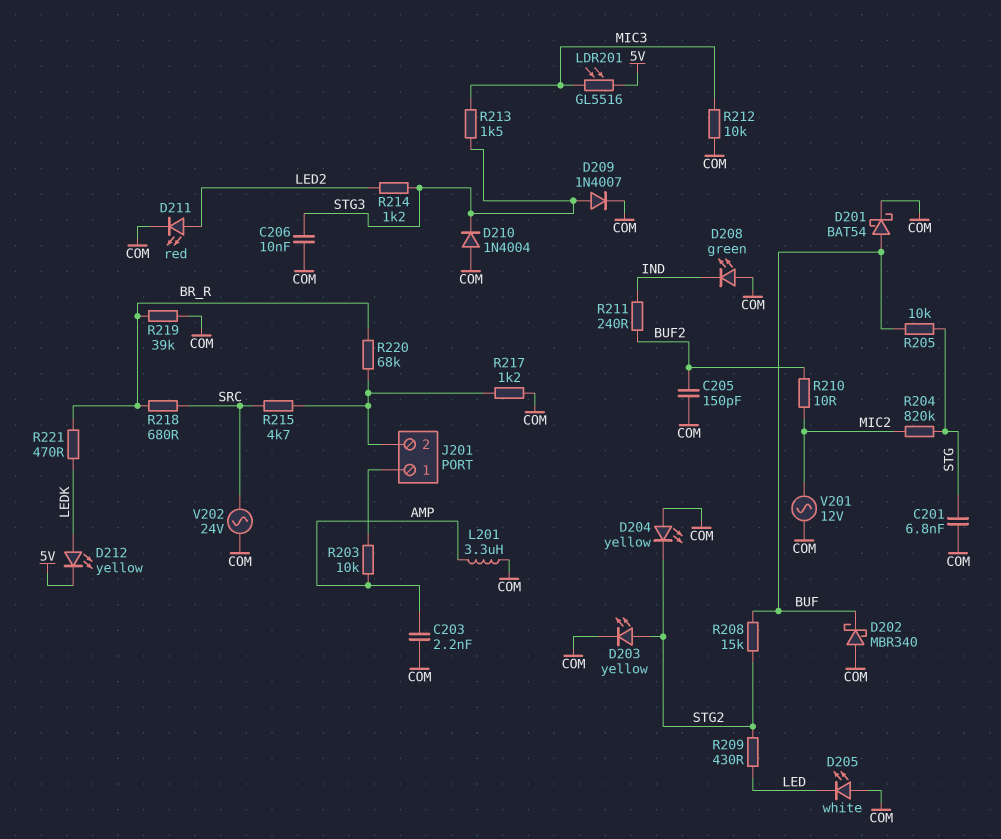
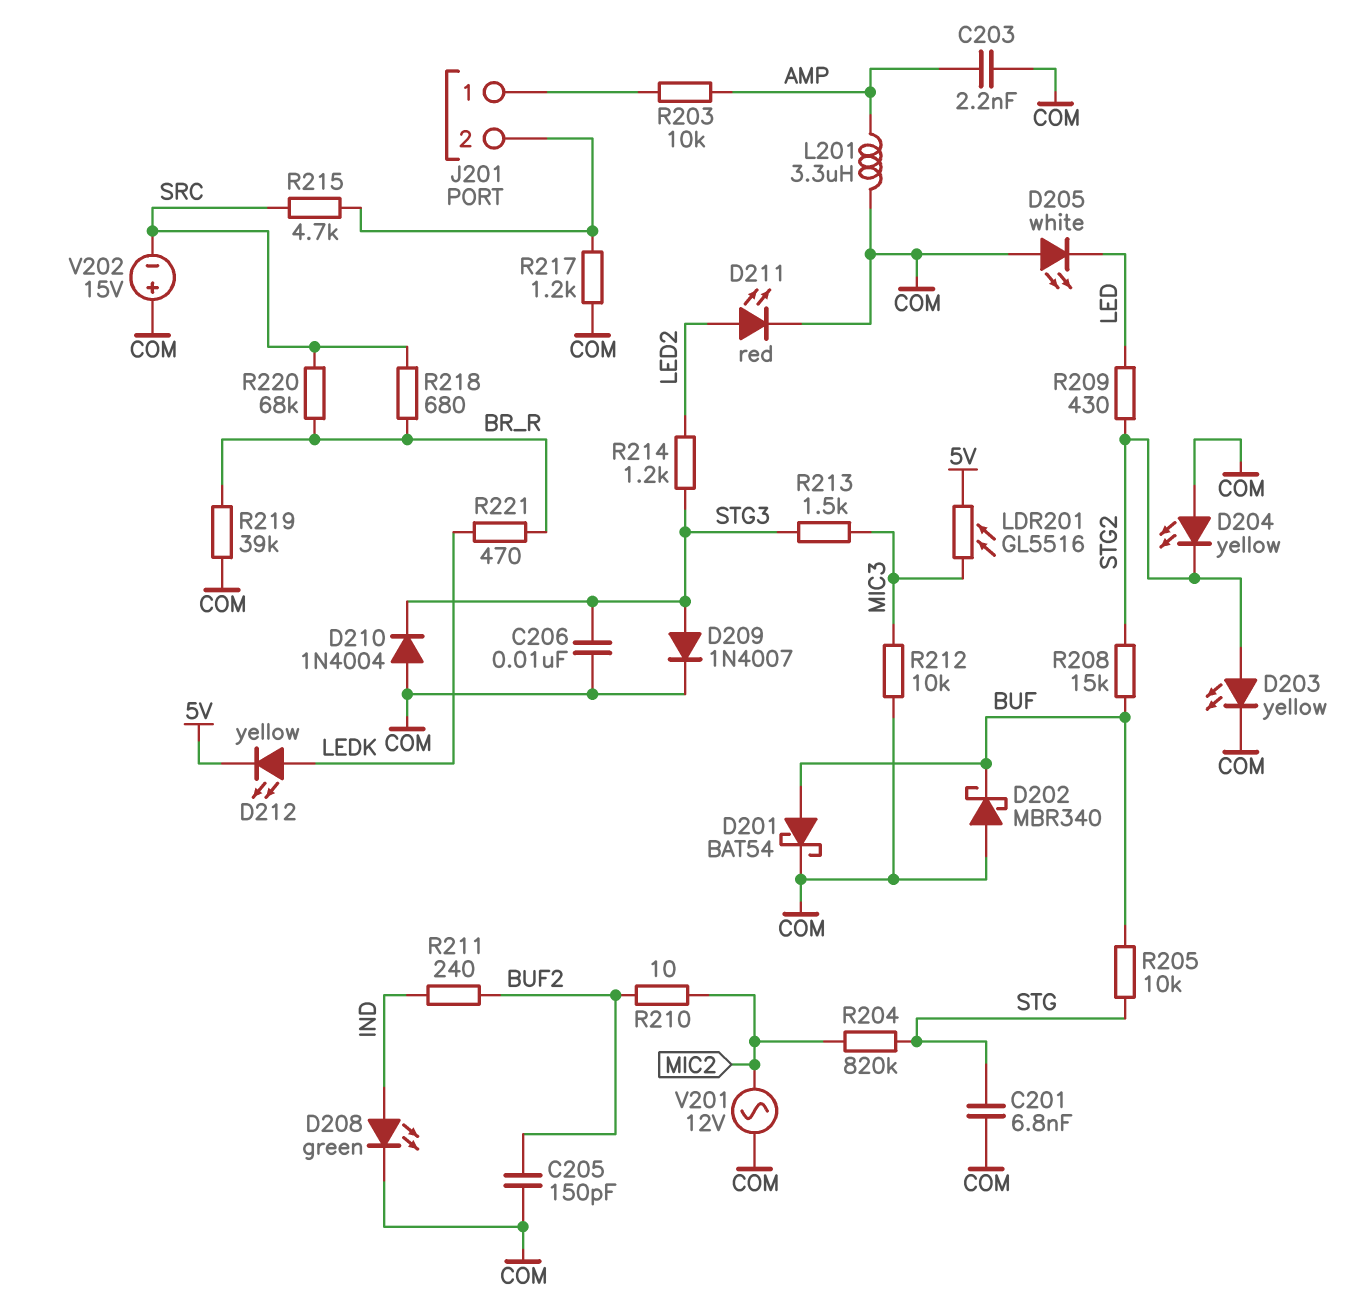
D208: LED green (A COM, K IND) -> LED green (A IND, K COM)
R220: 68k (BR_R, J201/2) -> 68k (BR_R, SRC)
V202: AC 24V (COM, SRC) -> 15V (plus COM, minus SRC)

